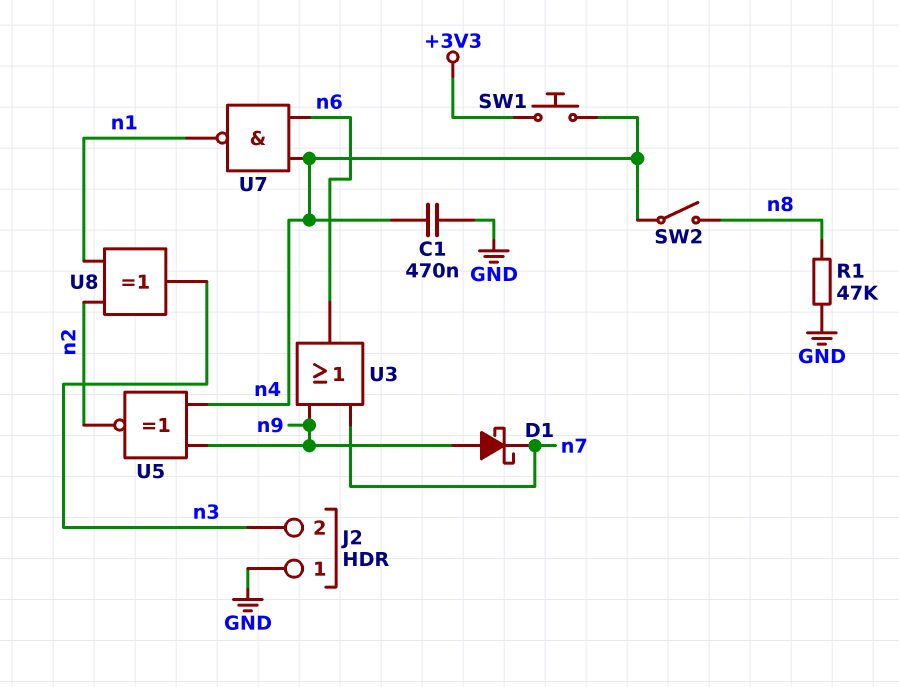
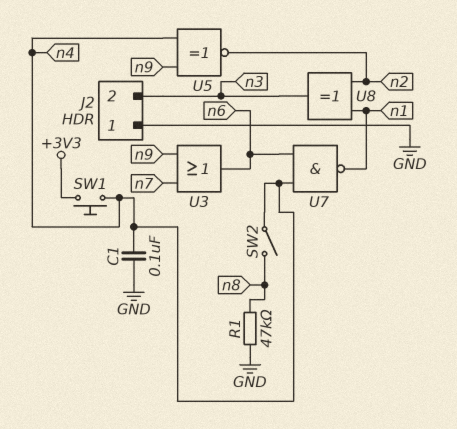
C1: 470nF (GND, n4) -> 100nF (GND, n4)
D1: schottky (A n9, K n7) -> none

